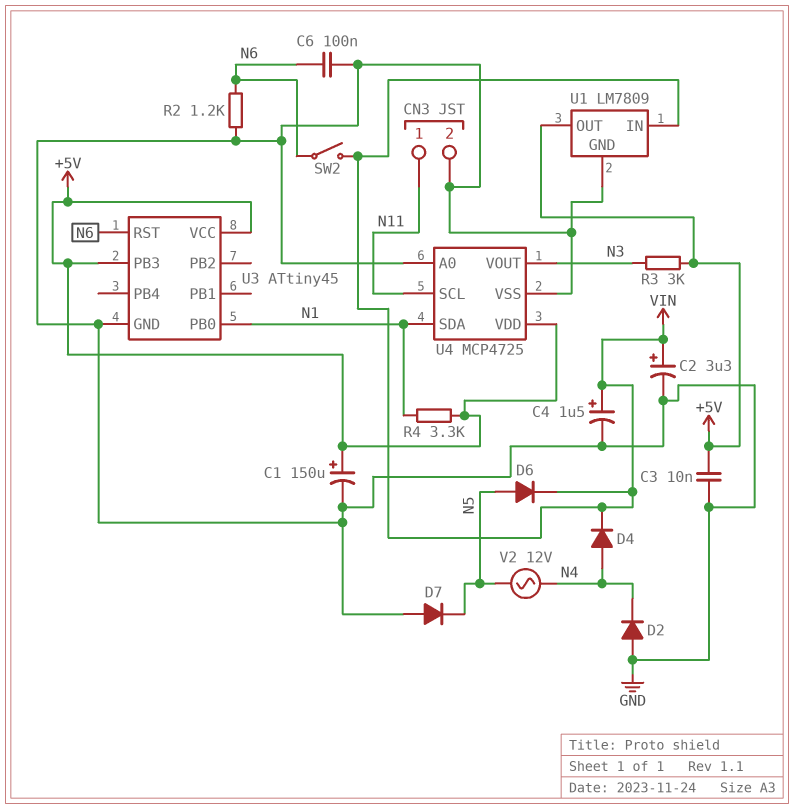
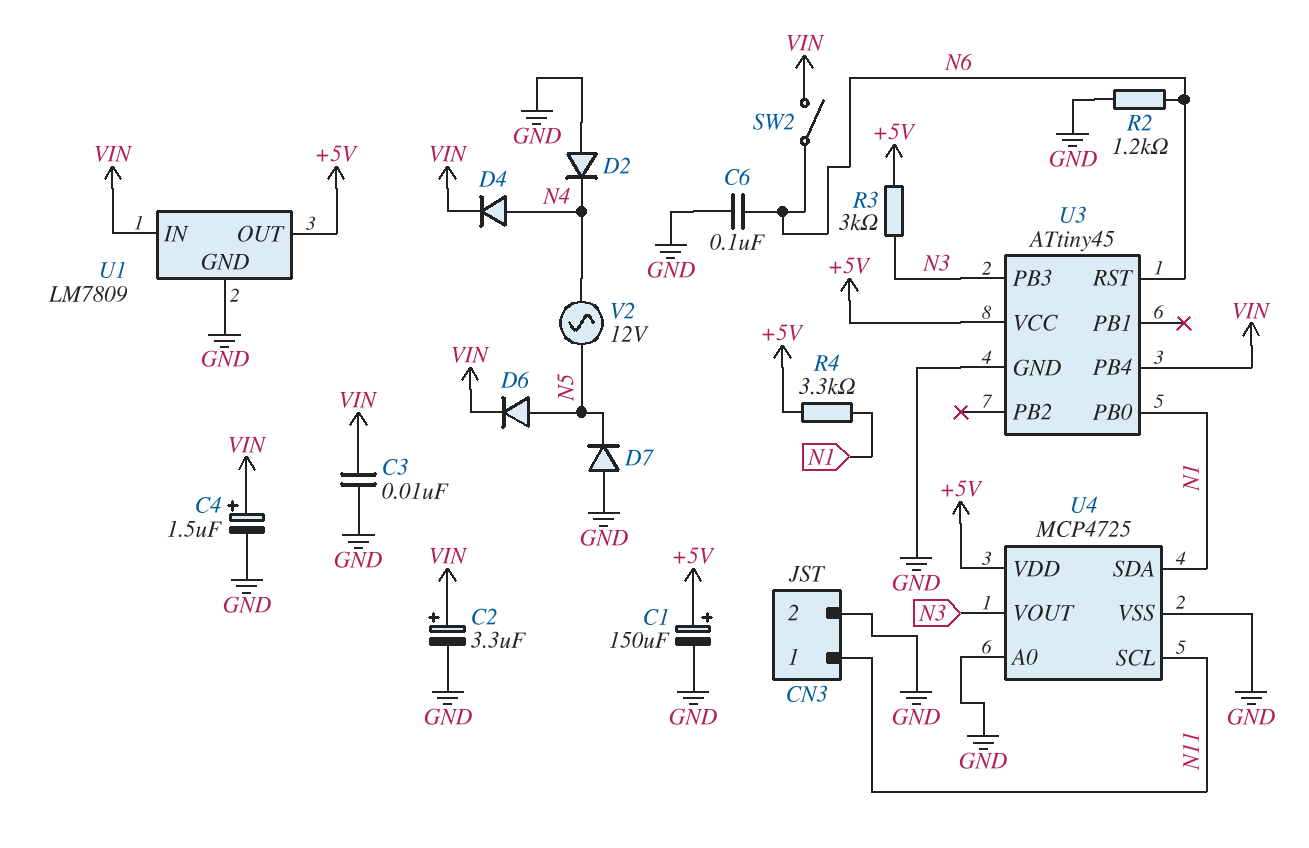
C3: 10nF (+5V, GND) -> 10nF (GND, VIN)
U3 pin PB3: +5V -> N3
U3 pin PB4: none -> VIN

